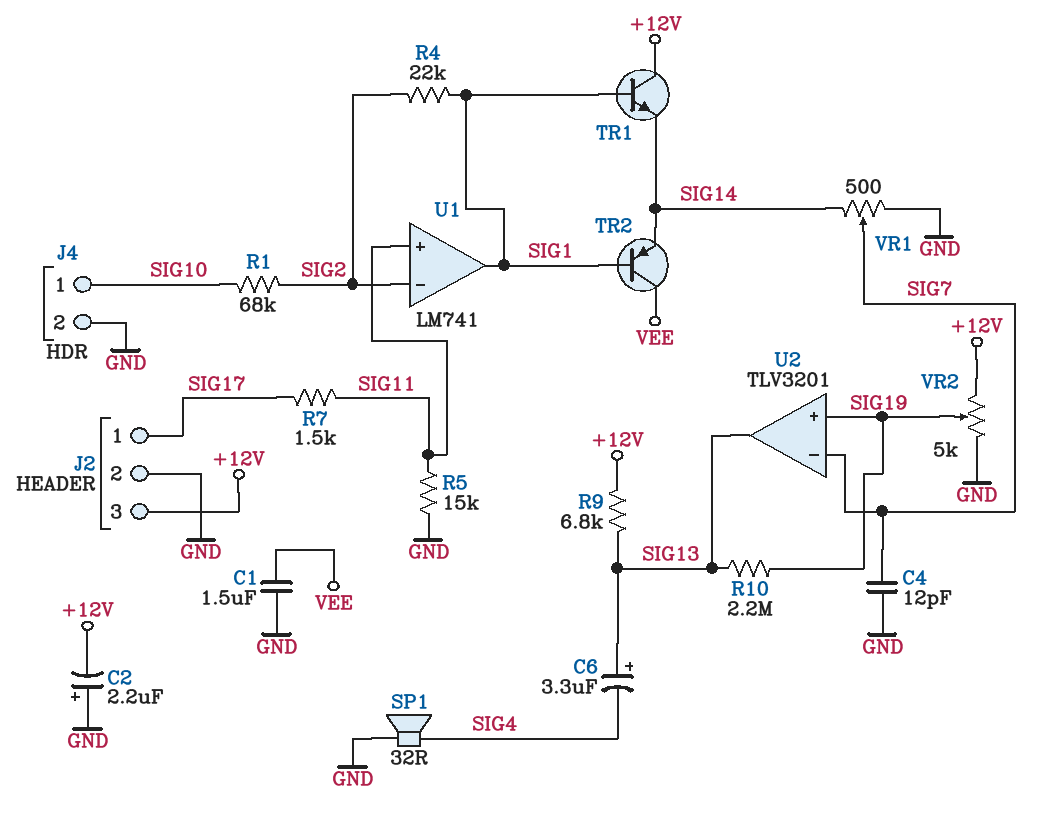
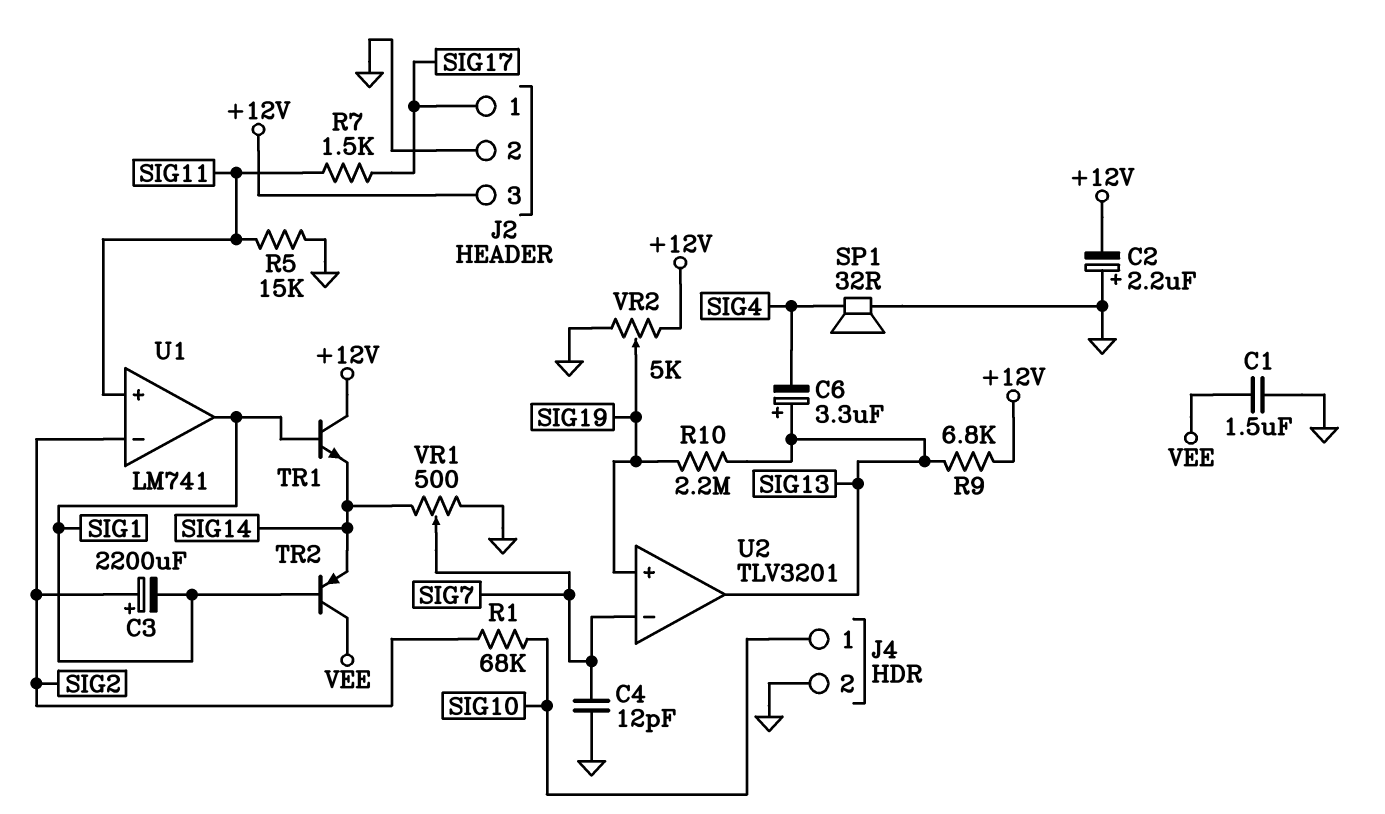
C3: none -> 2200uF (plus SIG2, minus SIG1)
R4: 22k (SIG1, SIG2) -> none

